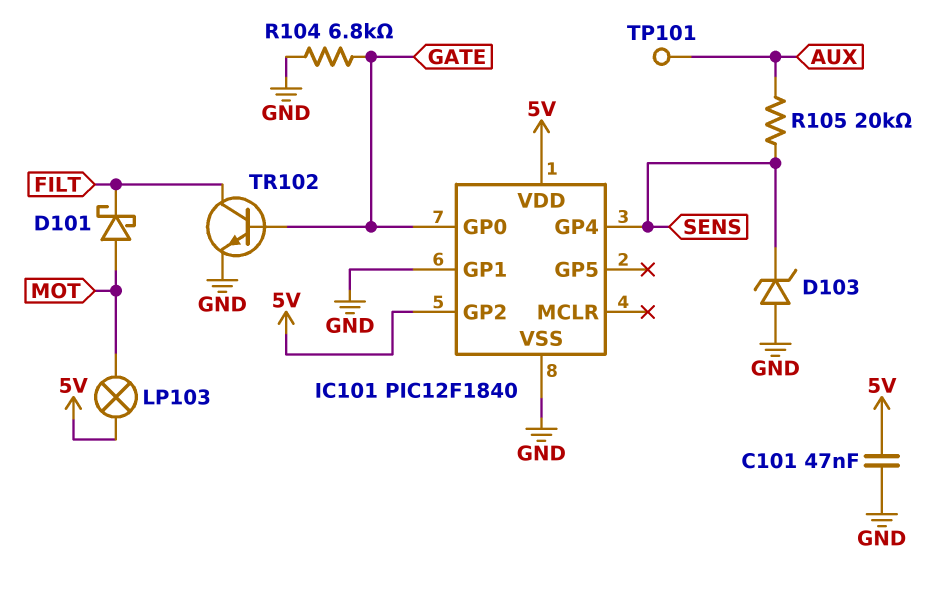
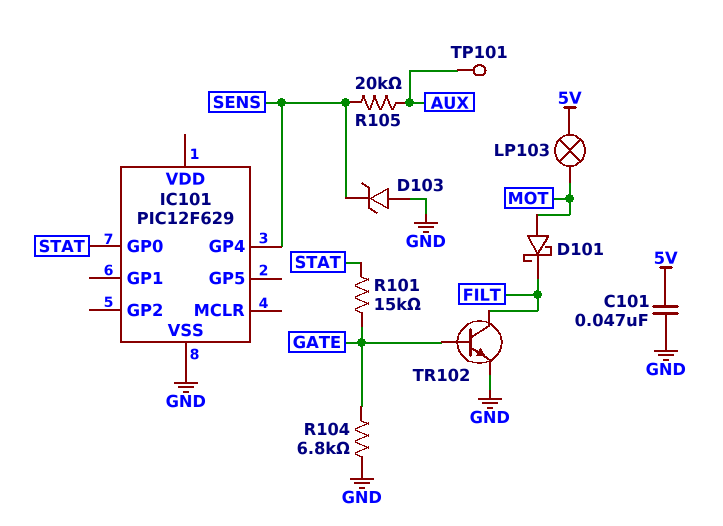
IC101: PIC12F1840 -> PIC12F629
IC101 pin GP0: GATE -> STAT
IC101 pin GP1: GND -> none
IC101 pin GP2: 5V -> none
IC101 pin VDD: 5V -> none
R101: none -> 15k (GATE, STAT)

